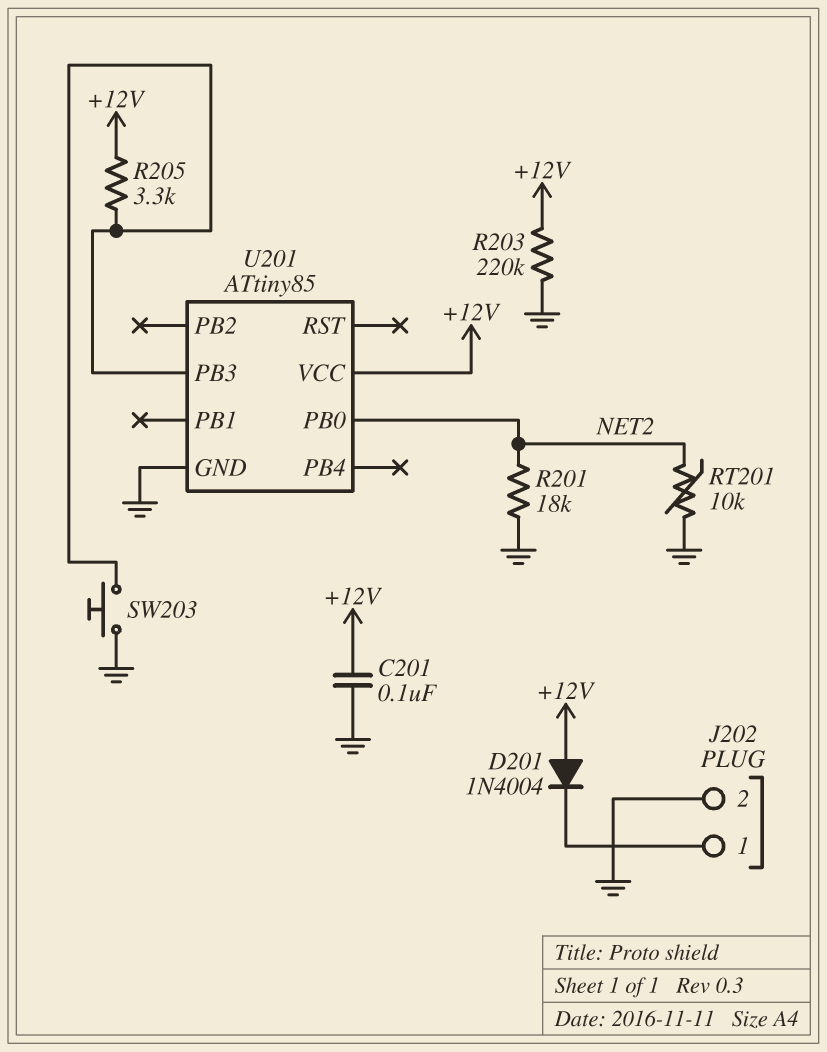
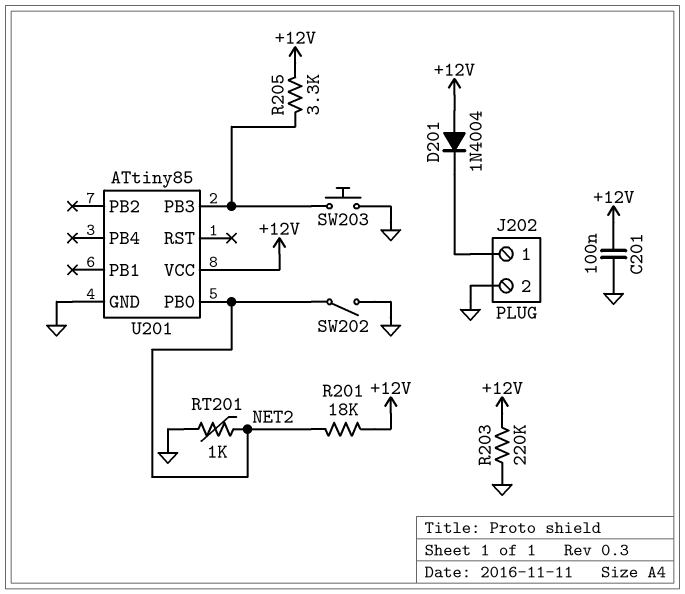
R201: 18k (GND, NET2) -> 18k (+12V, NET2)
RT201: 10k (GND, NET2) -> 1k (GND, NET2)
SW202: none -> switch (GND, NET2)

